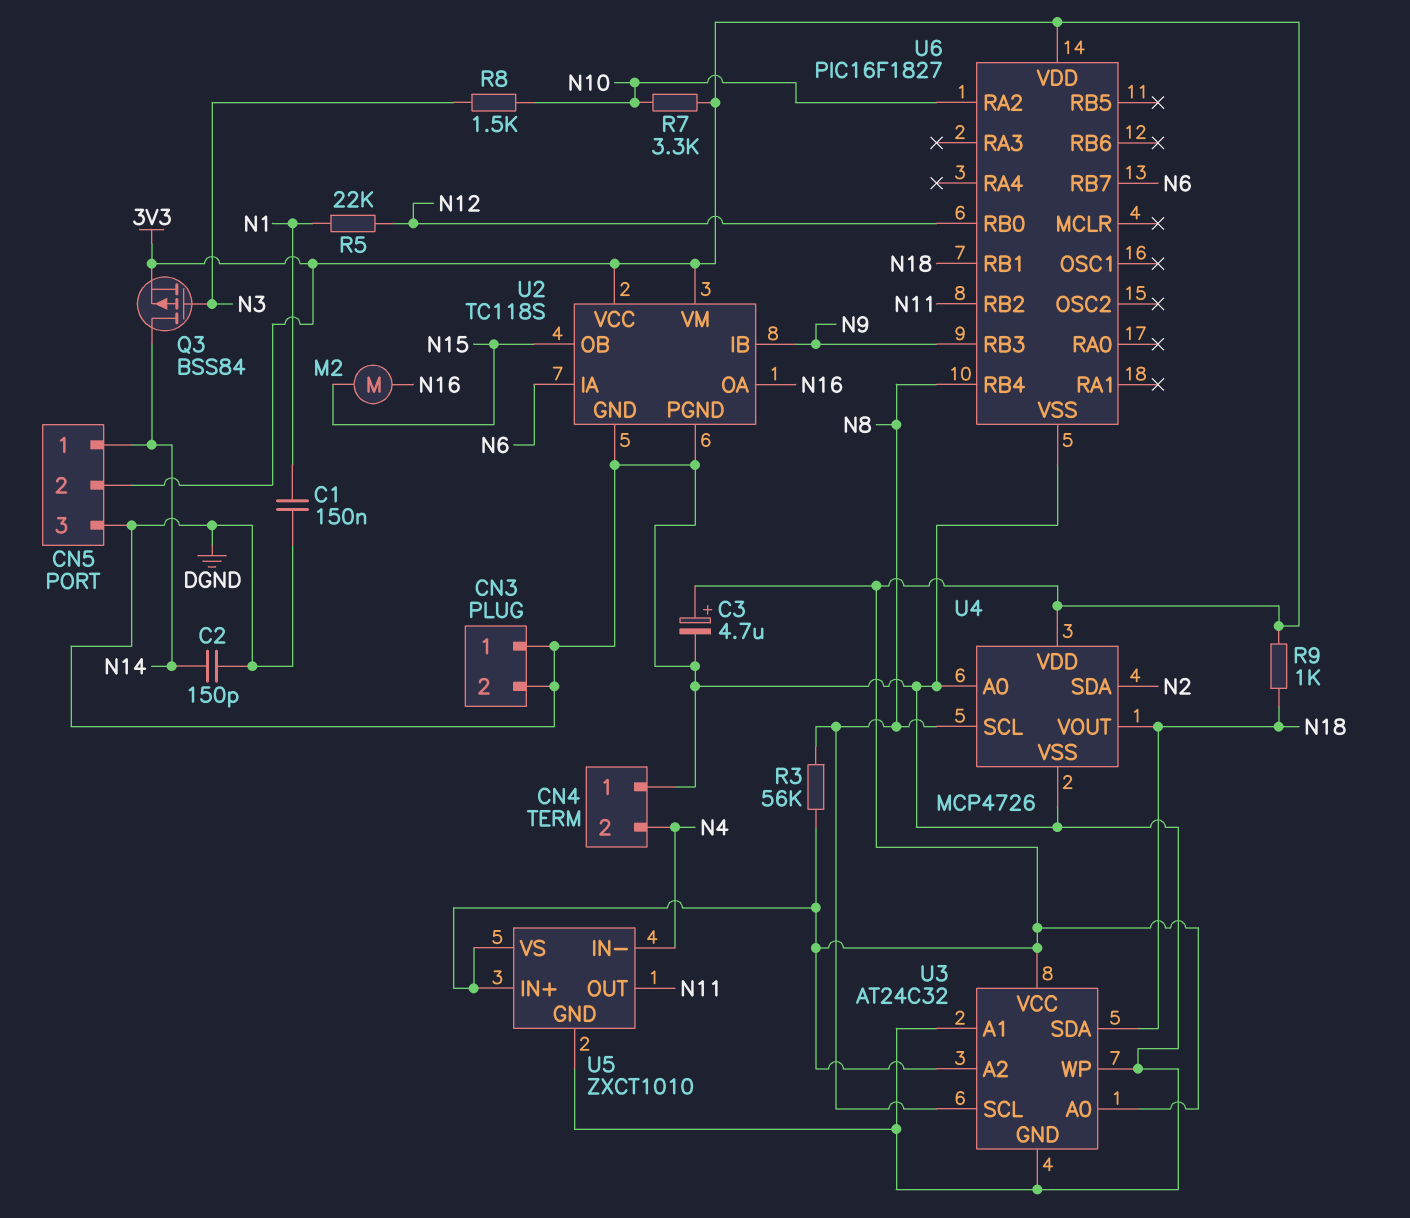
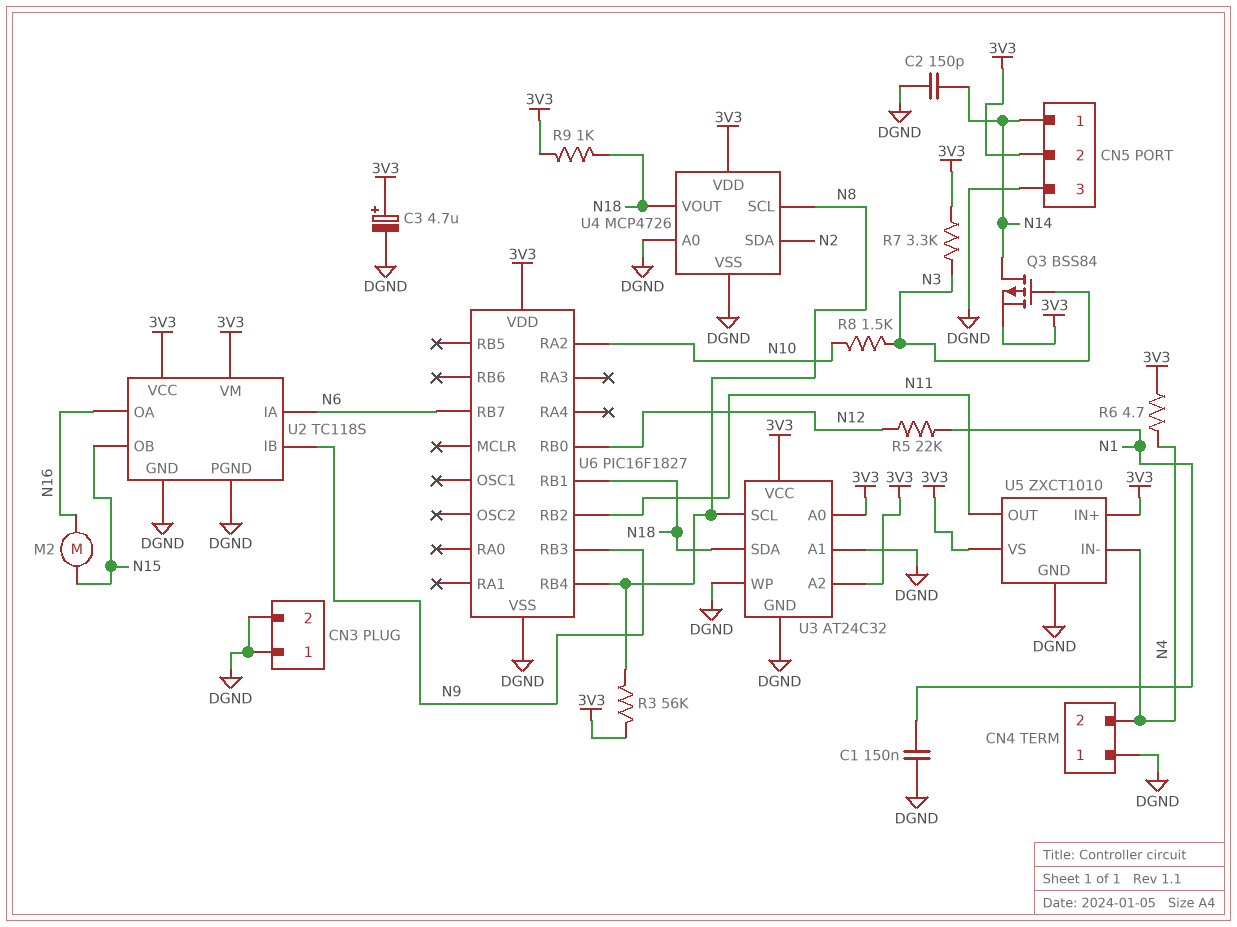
R6: none -> 4.7 (3V3, N4)
R7: 3.3k (3V3, N10) -> 3.3k (3V3, N3)

